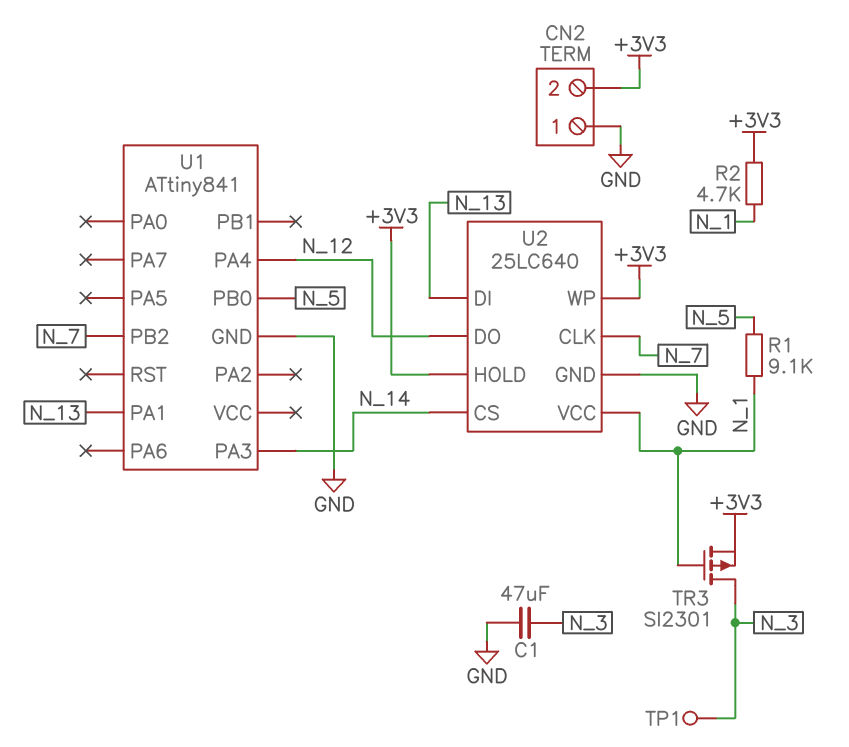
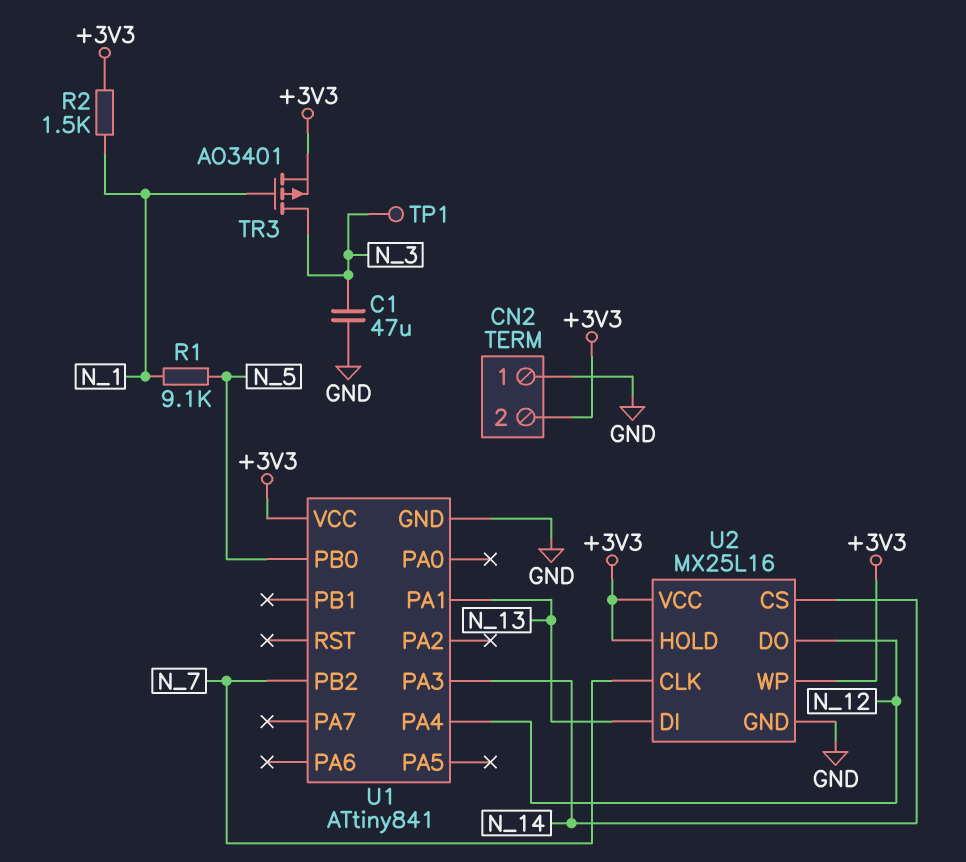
R2: 4.7k (+3V3, N_1) -> 1.5k (+3V3, N_1)
TR3: PMOS SI2301 (G N_1, D N_3, S +3V3) -> PMOS AO3401 (G N_1, D N_3, S +3V3)
U1 pin VCC: none -> +3V3
U2: 25LC640 -> MX25L16
U2 pin VCC: N_1 -> +3V3

